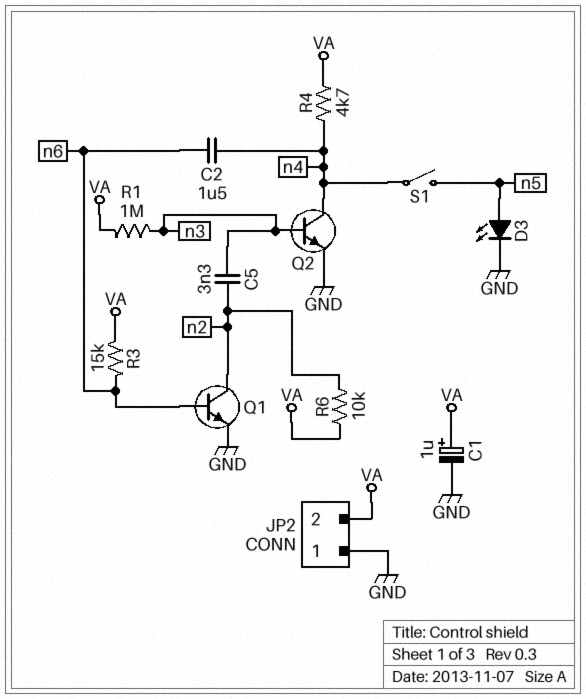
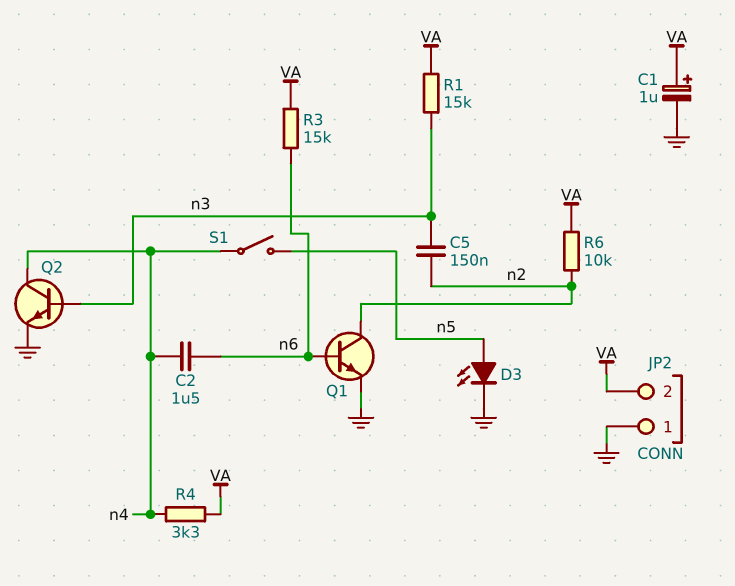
C5: 3.3nF (n2, n3) -> 150nF (n2, n3)
R1: 1M (VA, n3) -> 15k (VA, n3)
R4: 4.7k (VA, n4) -> 3.3k (VA, n4)

